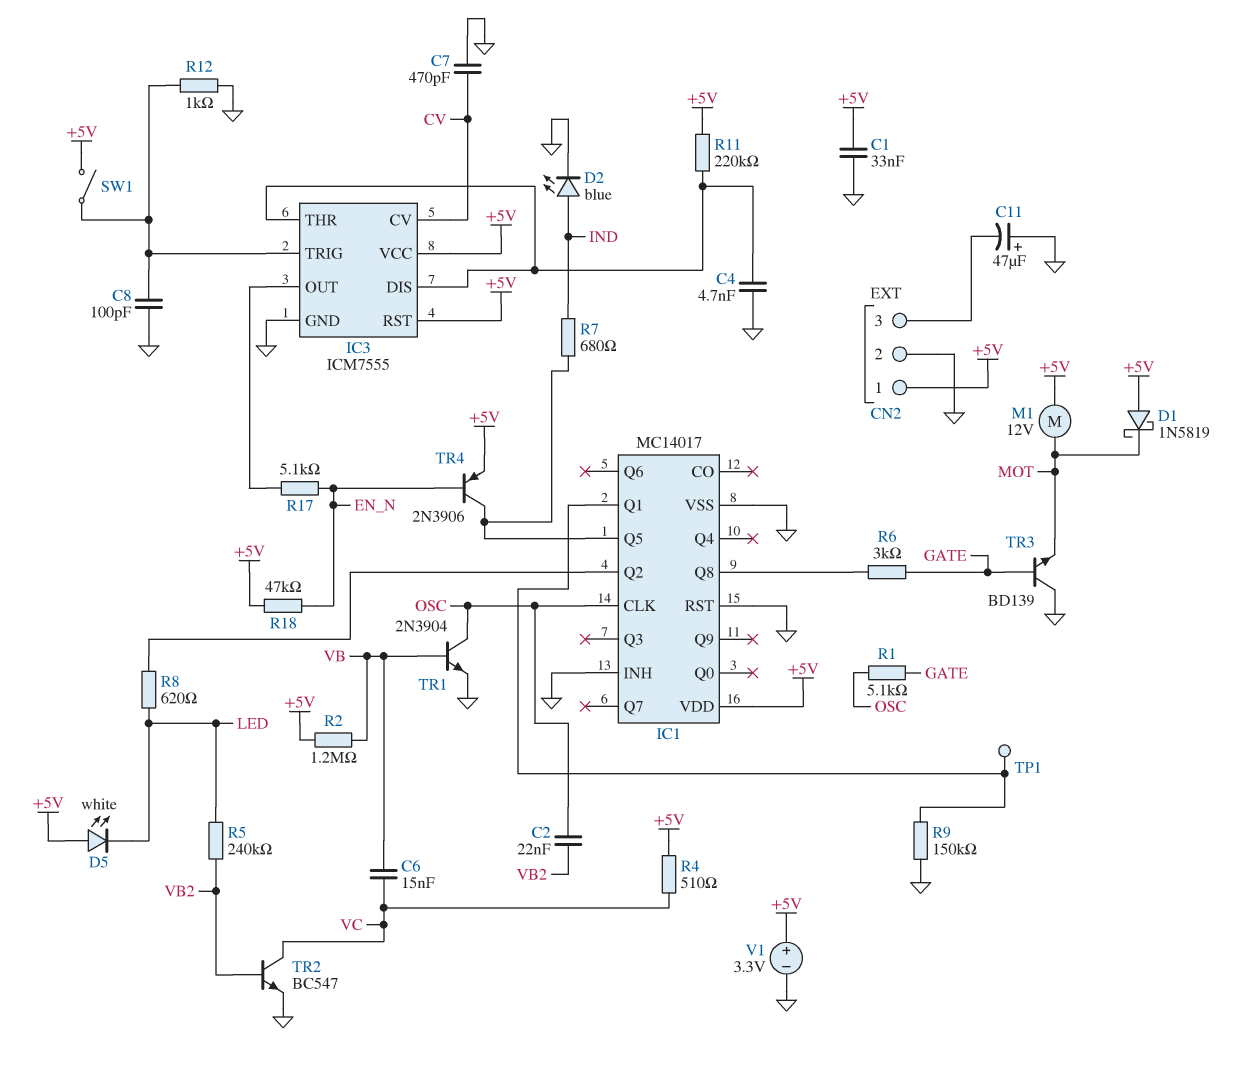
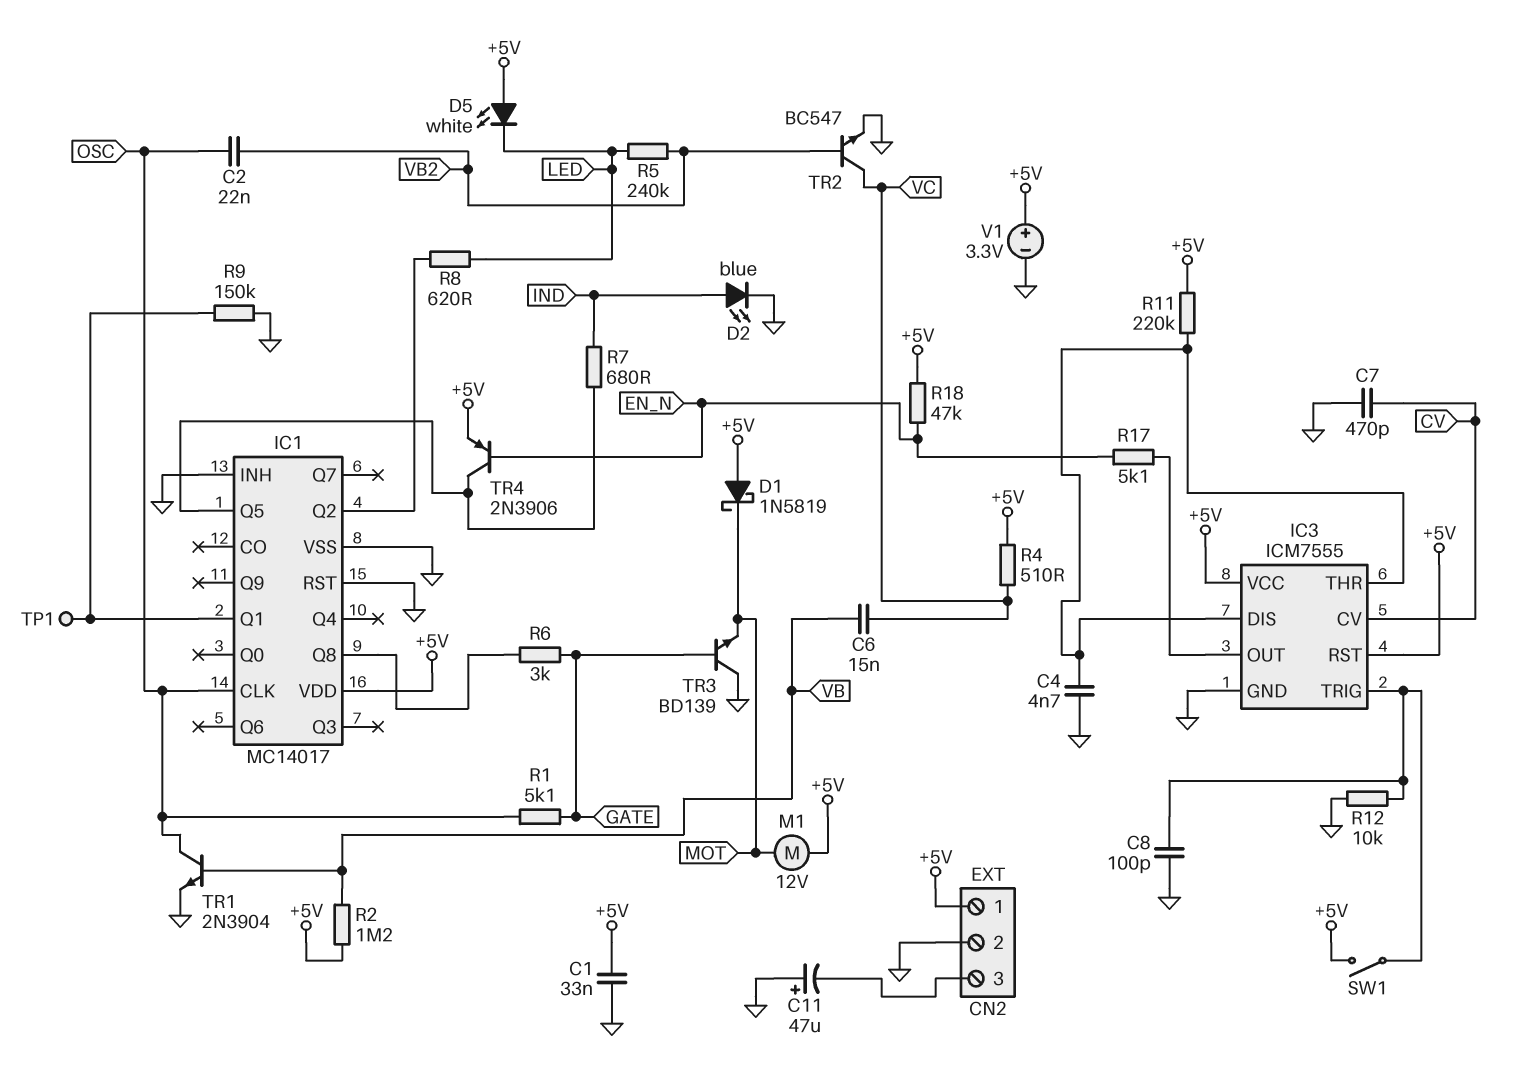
R12: 1k (GND, IC3/TRIG) -> 10k (GND, IC3/TRIG)

